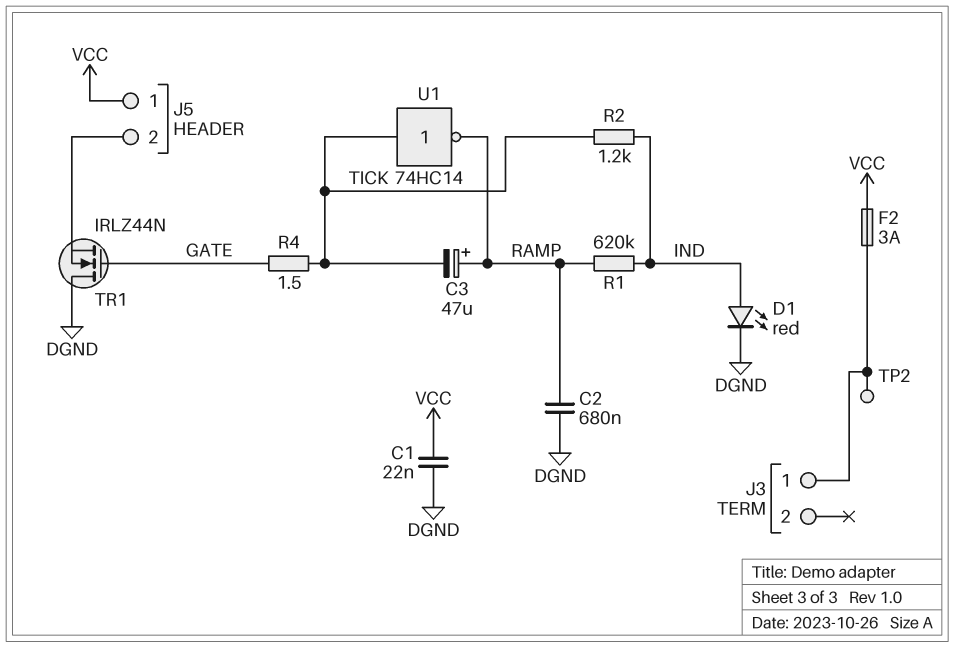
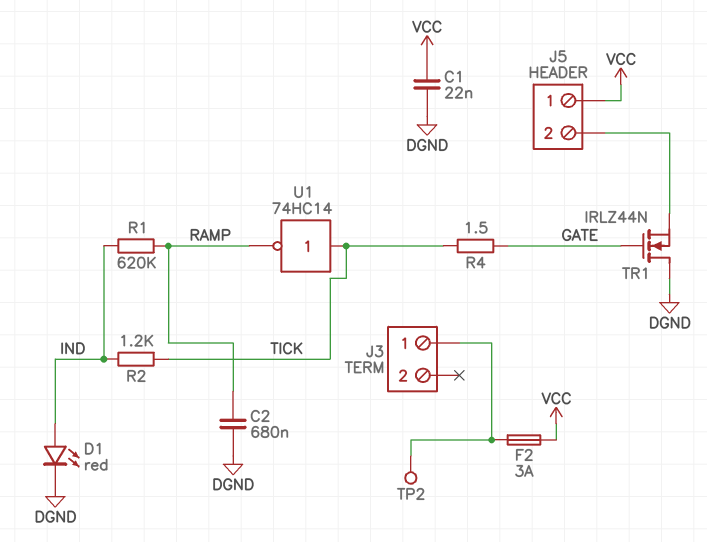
C3: 47uF (plus RAMP, minus TICK) -> none

